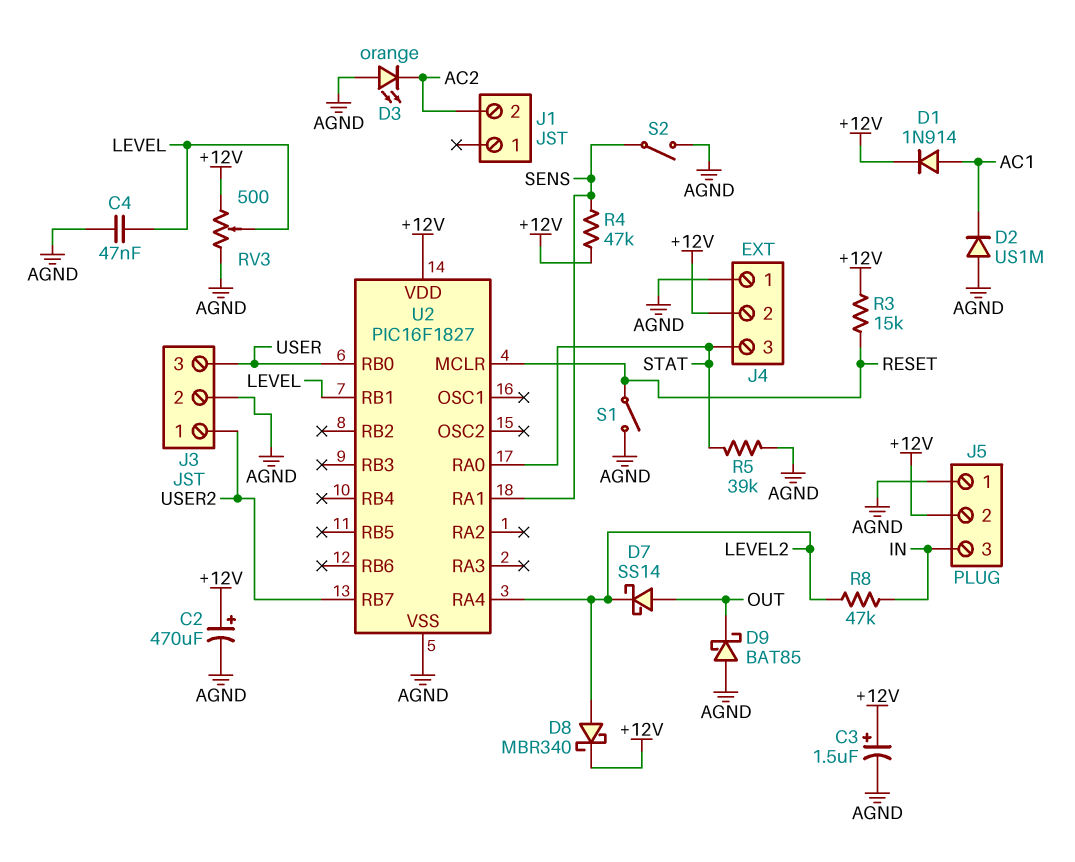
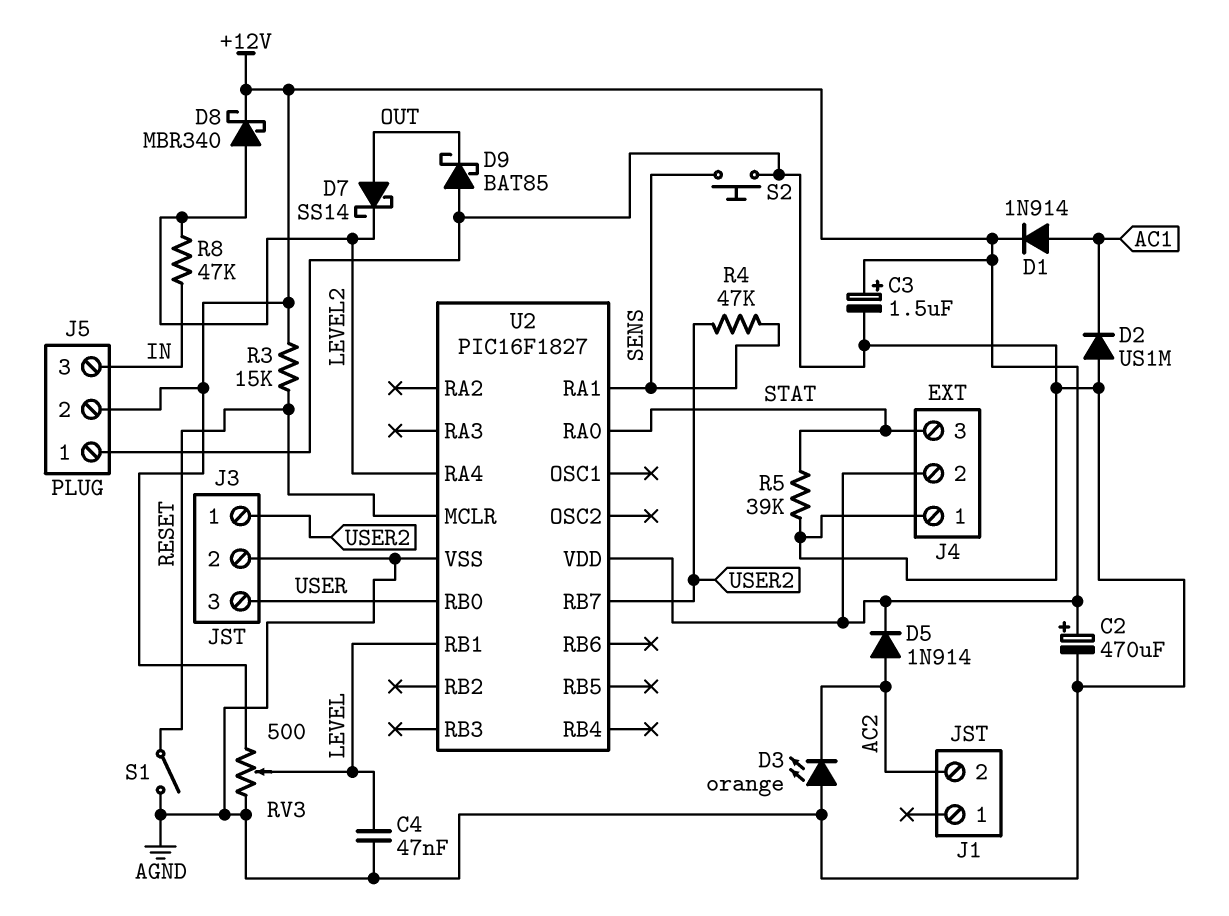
D5: none -> diode 1N914 (A AC2, K +12V)
R4: 47k (+12V, SENS) -> 47k (SENS, USER2)
S2: switch (AGND, SENS) -> button (AGND, SENS)

